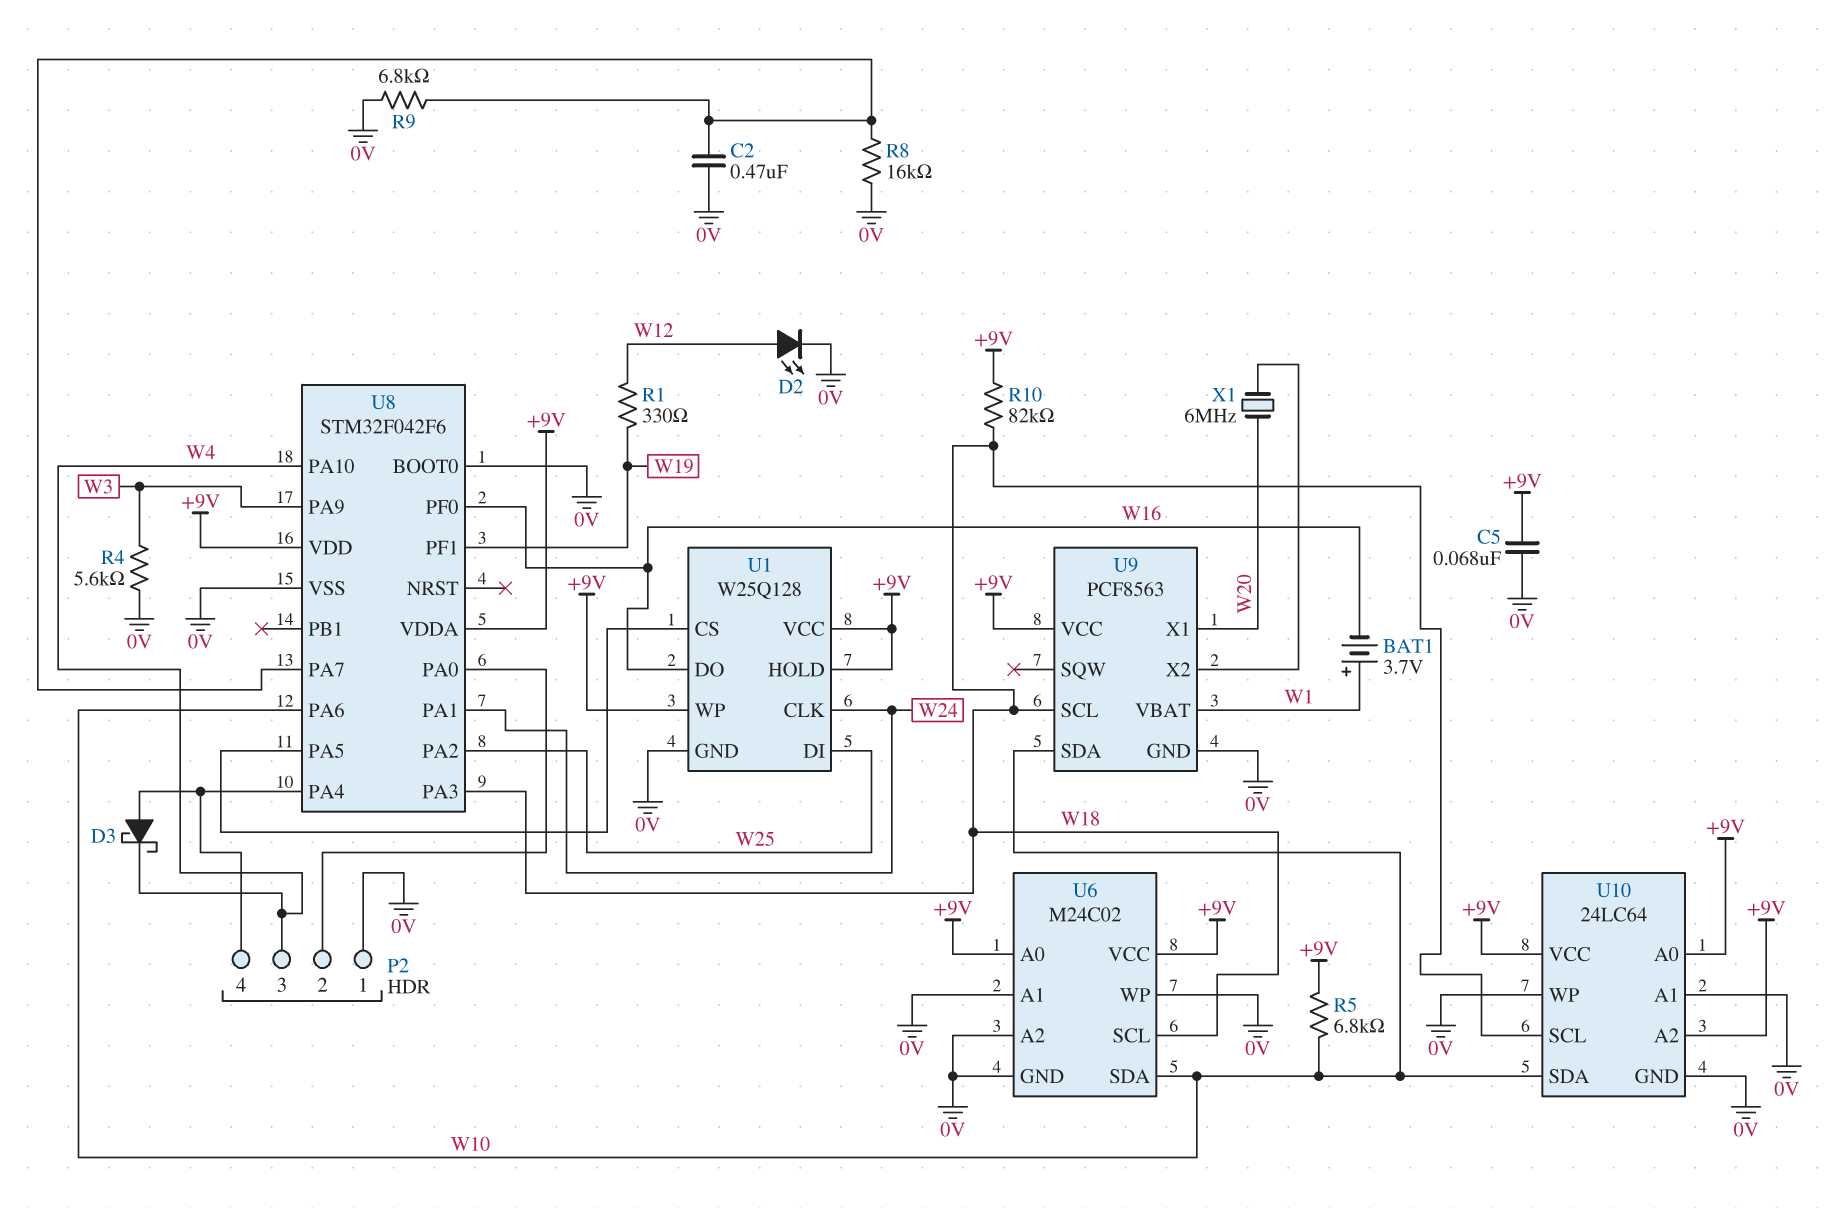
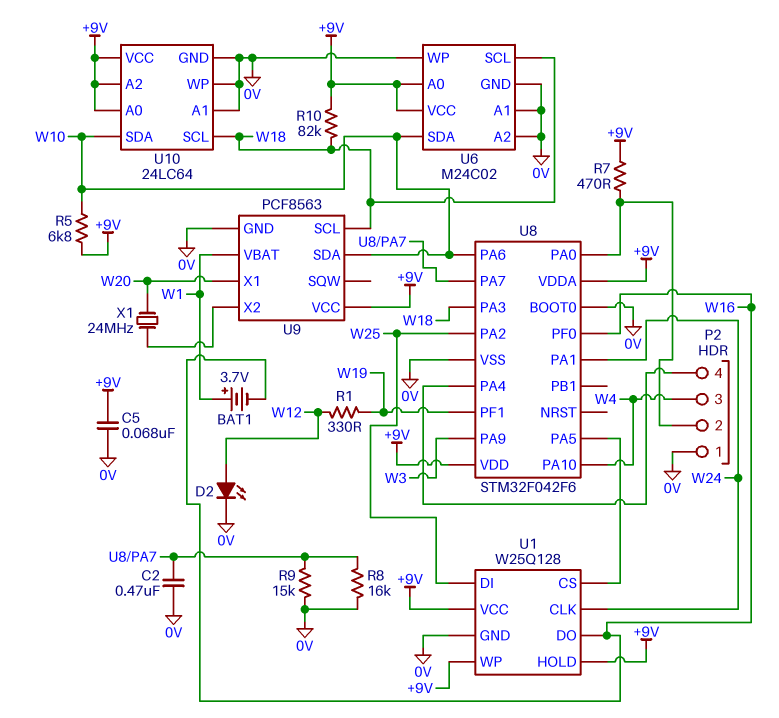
D3: schottky (A P2/4, K W4) -> none
R4: 5.6k (0V, W3) -> none
R7: none -> 470 (+9V, P2/2)
R9: 6.8k (0V, U8/PA7) -> 15k (0V, U8/PA7)
X1: 6MHz (U9/X2, W20) -> 24MHz (U9/X2, W20)

